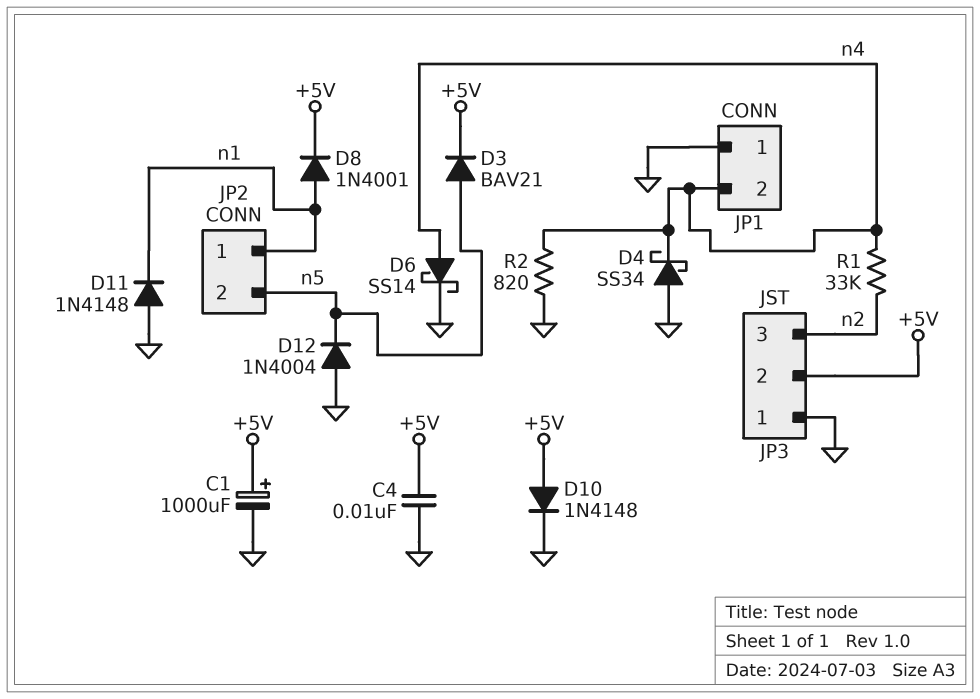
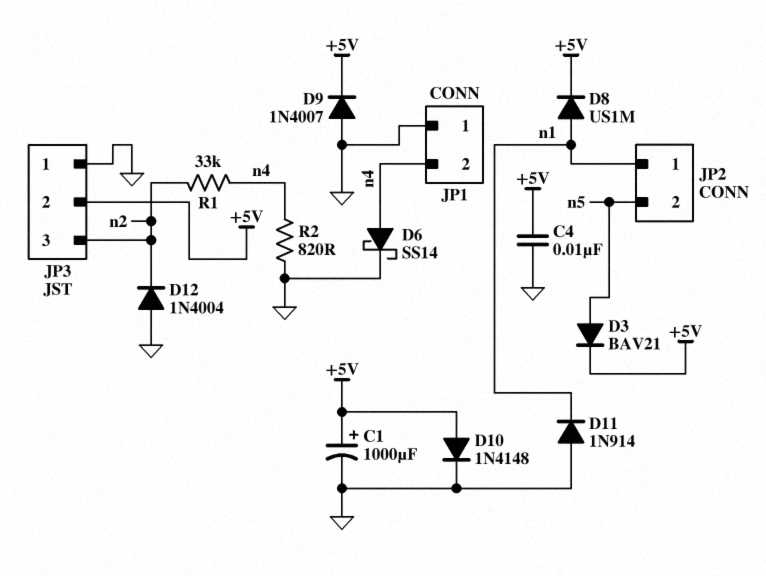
D4: schottky SS34 (A GND, K n4) -> none
D8: diode 1N4001 (A n1, K +5V) -> diode US1M (A n1, K +5V)
D9: none -> diode 1N4007 (A GND, K +5V)
D11: diode 1N4148 (A GND, K n1) -> diode 1N914 (A GND, K n1)
D12: diode 1N4004 (A GND, K n5) -> diode 1N4004 (A GND, K n2)

